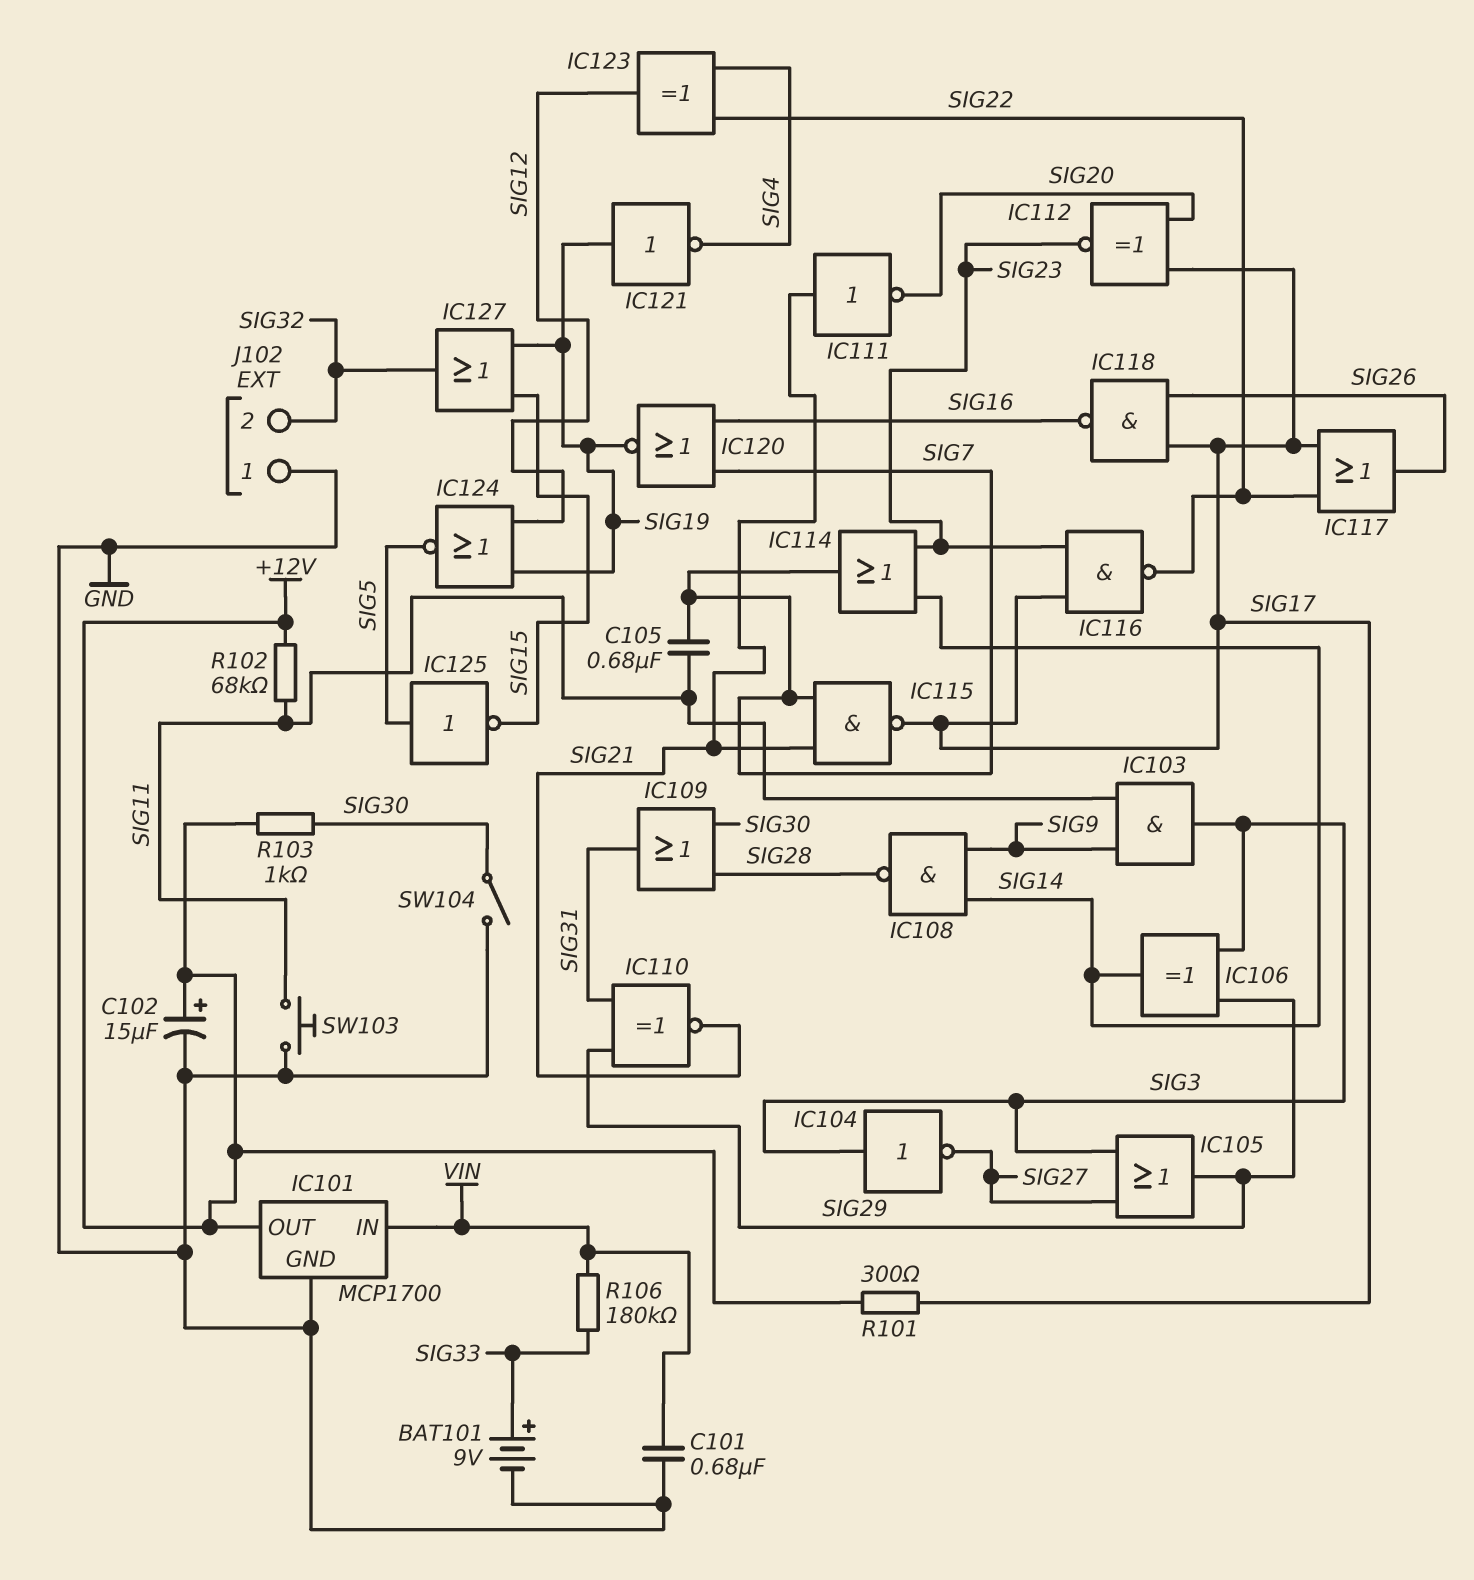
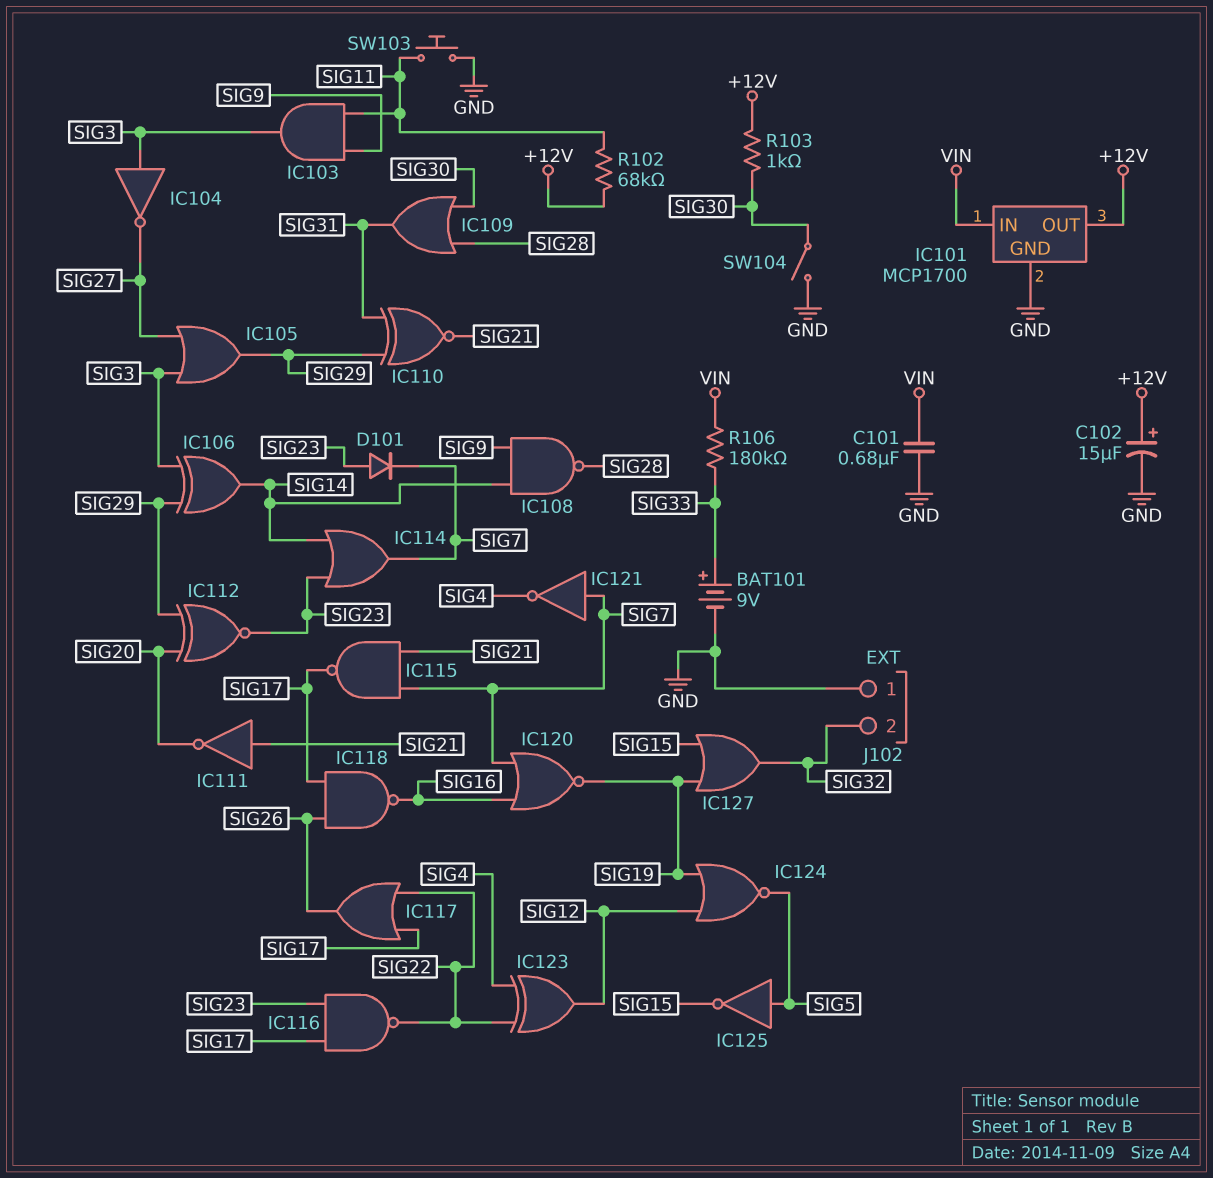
C105: 680nF (SIG7, SIG11) -> none
D101: none -> diode (A SIG23, K SIG7)
IC112: XNOR (in SIG17, in SIG20, out SIG23) -> XNOR (in SIG20, in SIG29, out SIG23)
IC121: NOT (in SIG19, out SIG4) -> NOT (in SIG7, out SIG4)
R101: 300 (+12V, SIG17) -> none

